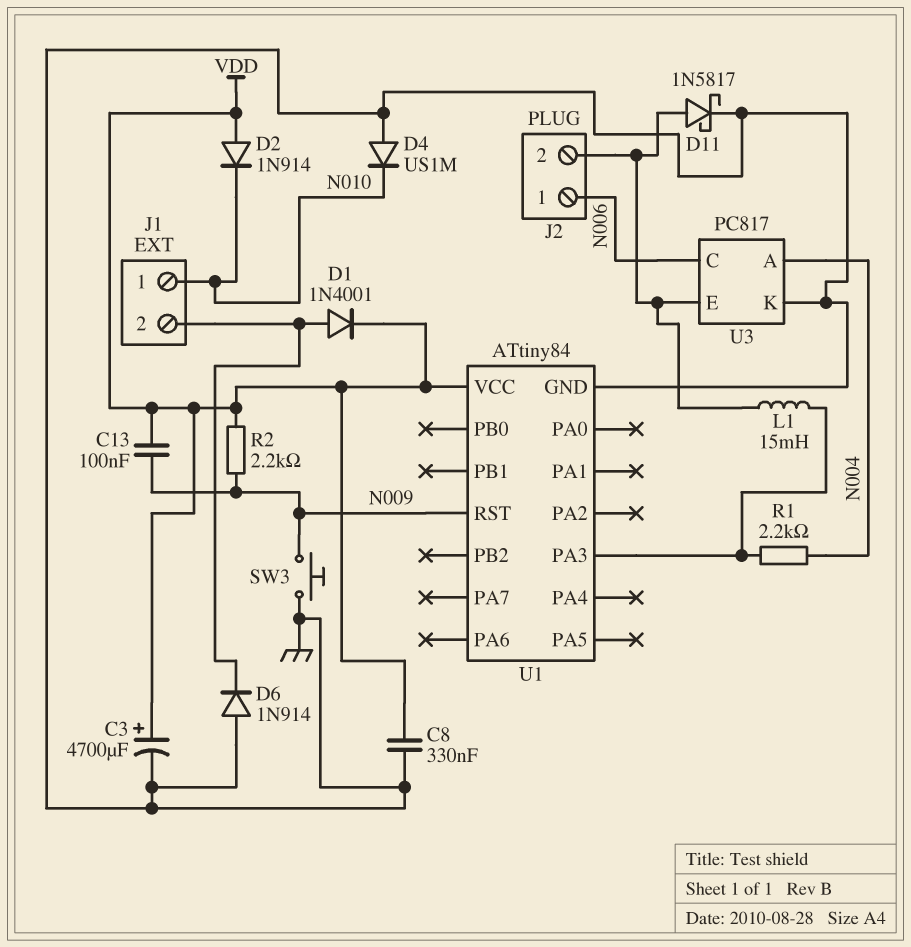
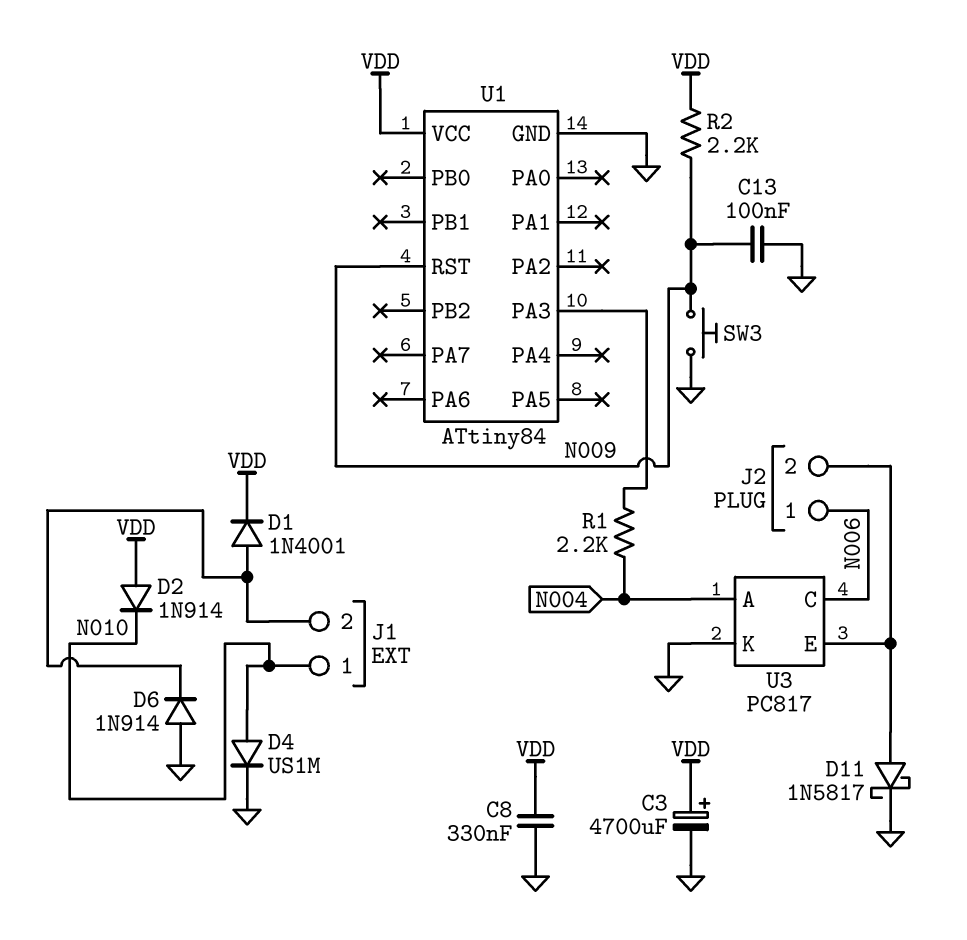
C13: 100nF (N009, VDD) -> 100nF (GND, N009)
D4: diode US1M (A GND, K N010) -> diode US1M (A N010, K GND)
L1: 15mH (J2/2, U1/PA3) -> none

